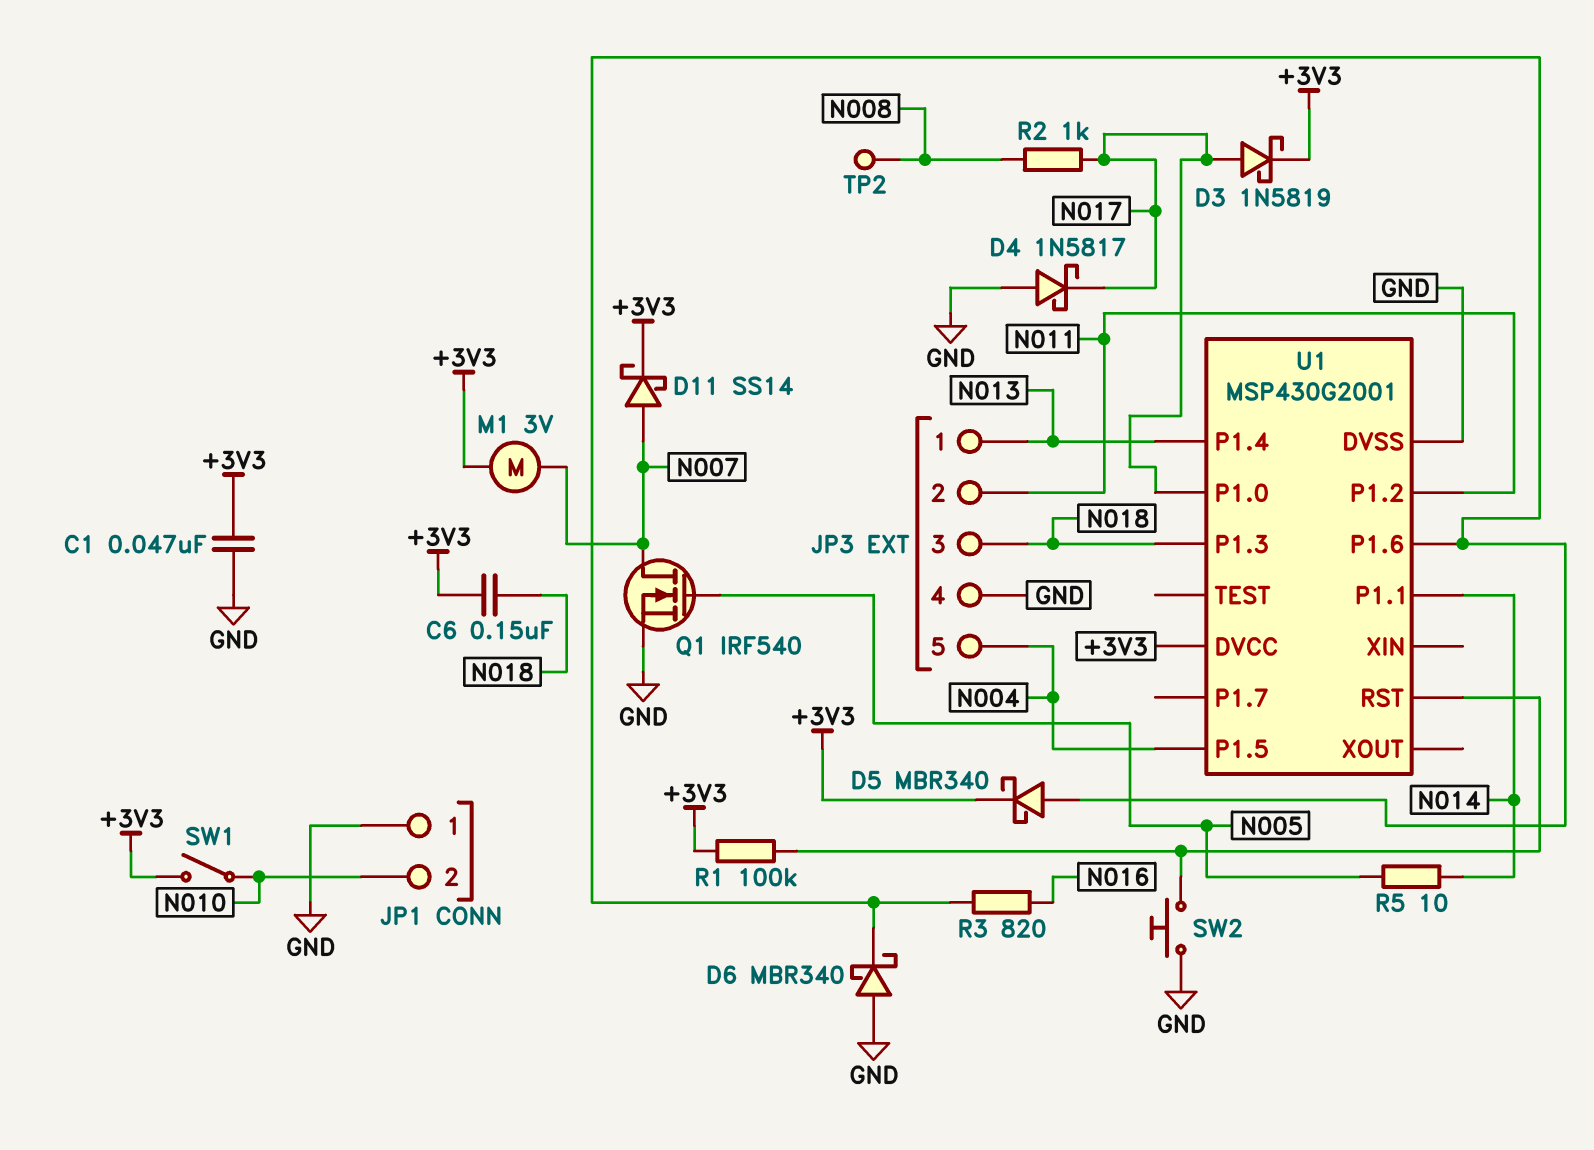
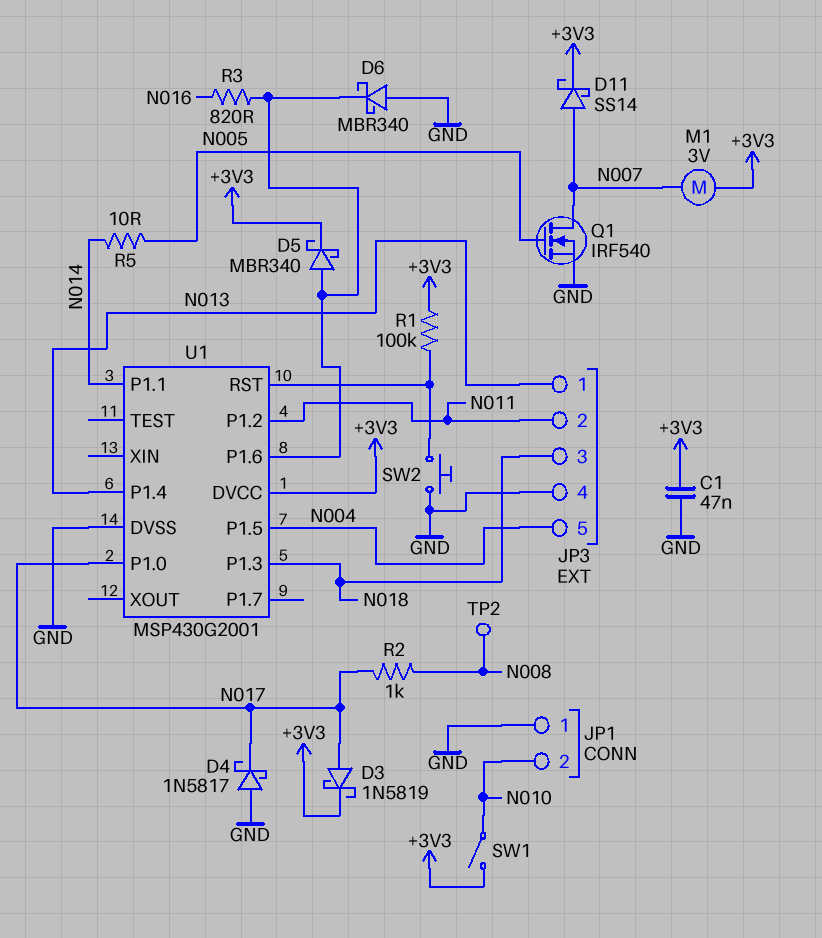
C6: 150nF (+3V3, N018) -> none

